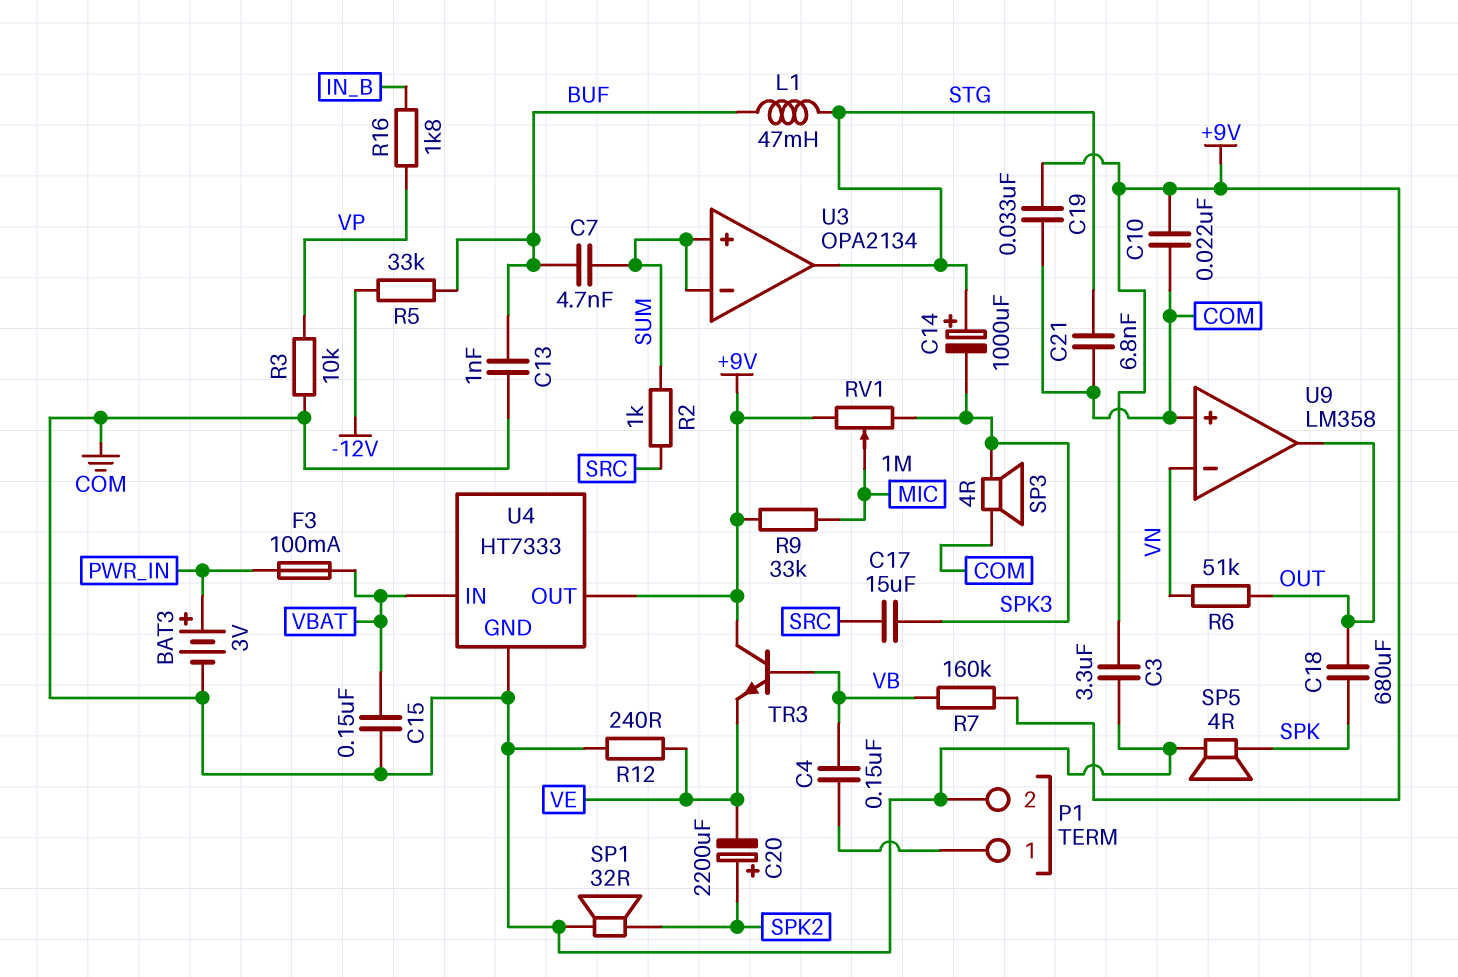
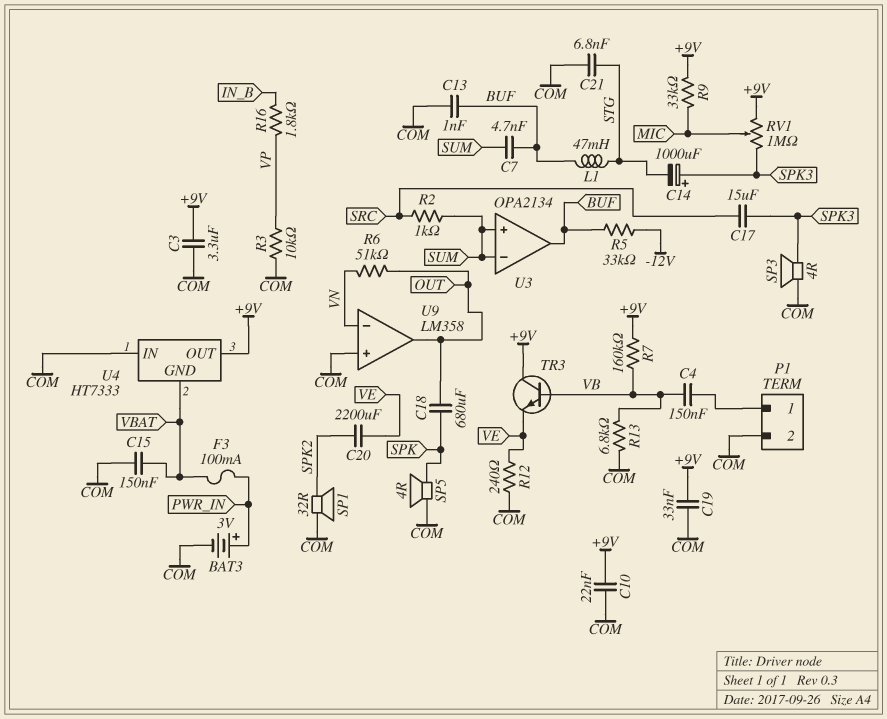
C14: 1000uF (plus STG, minus SPK3) -> 1000uF (plus SPK3, minus STG)
C20: 2200uF (plus SPK2, minus VE) -> 2200uF (SPK2, VE)
R13: none -> 6.8k (COM, VB)
U3 pin out: STG -> BUF
U4 pin GND: COM -> VBAT
U4 pin IN: VBAT -> COM

